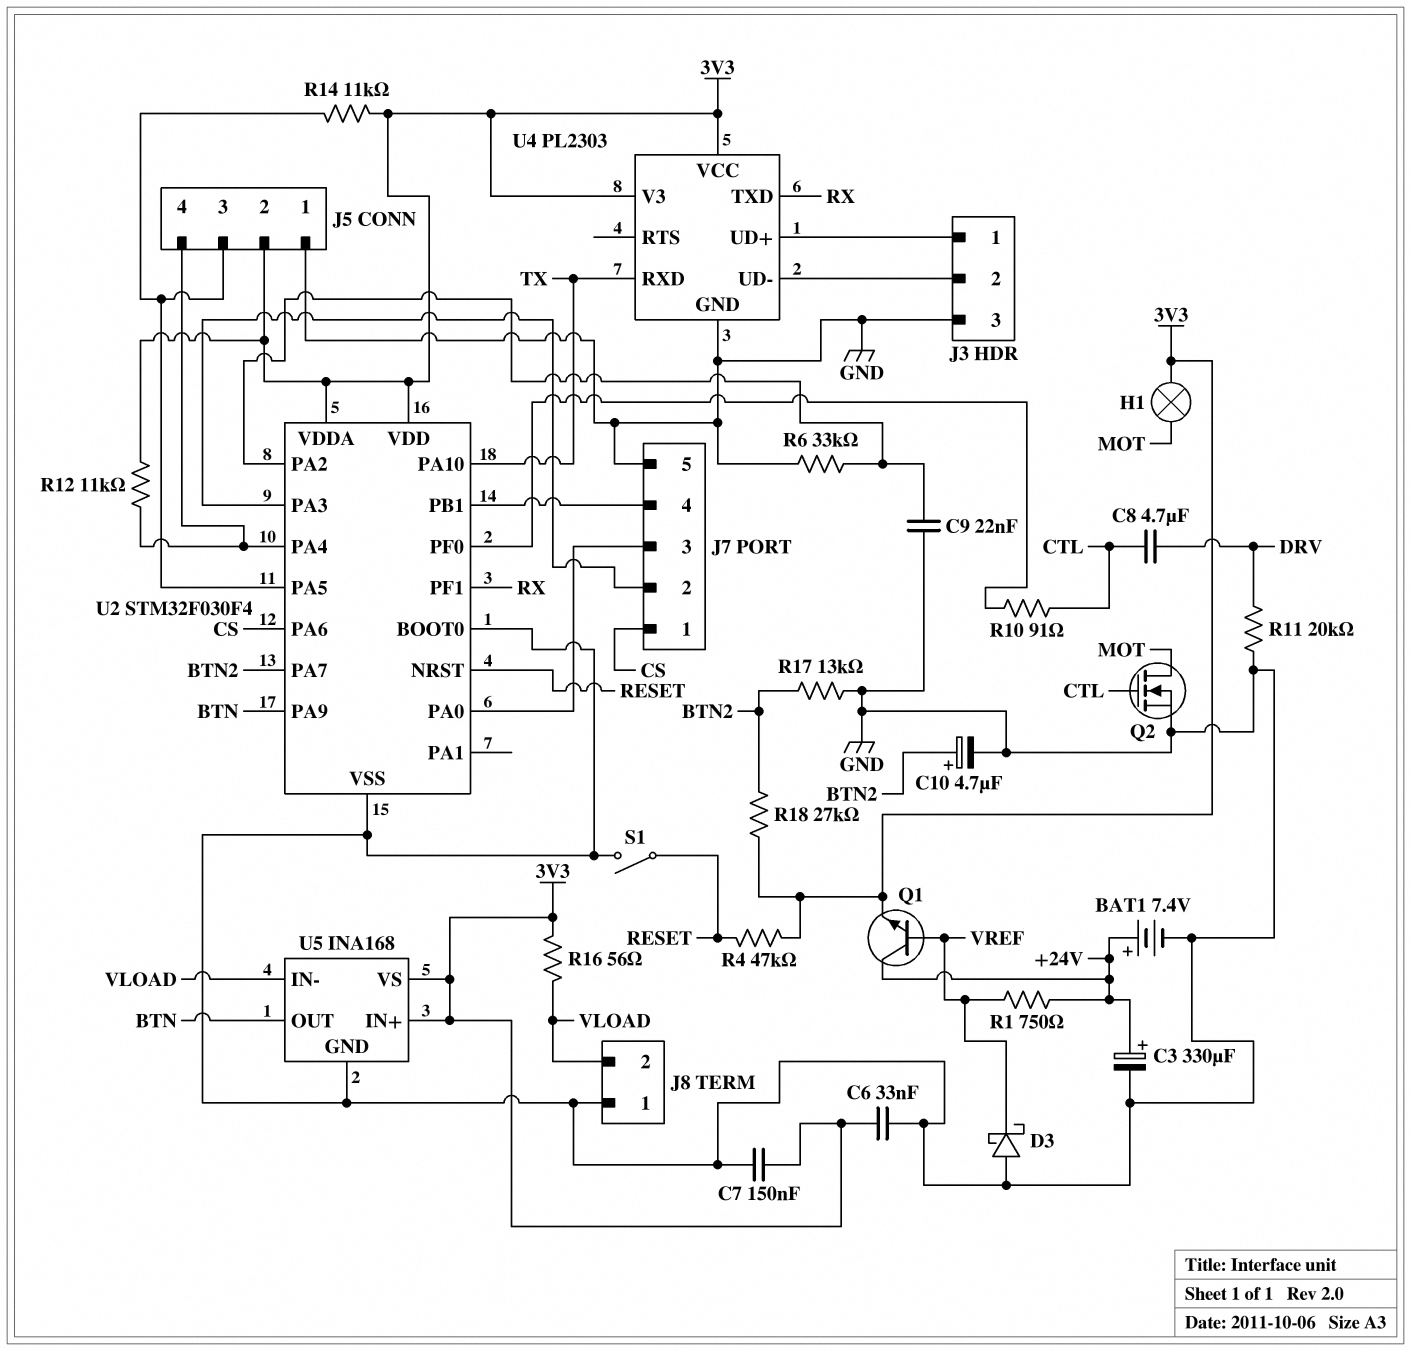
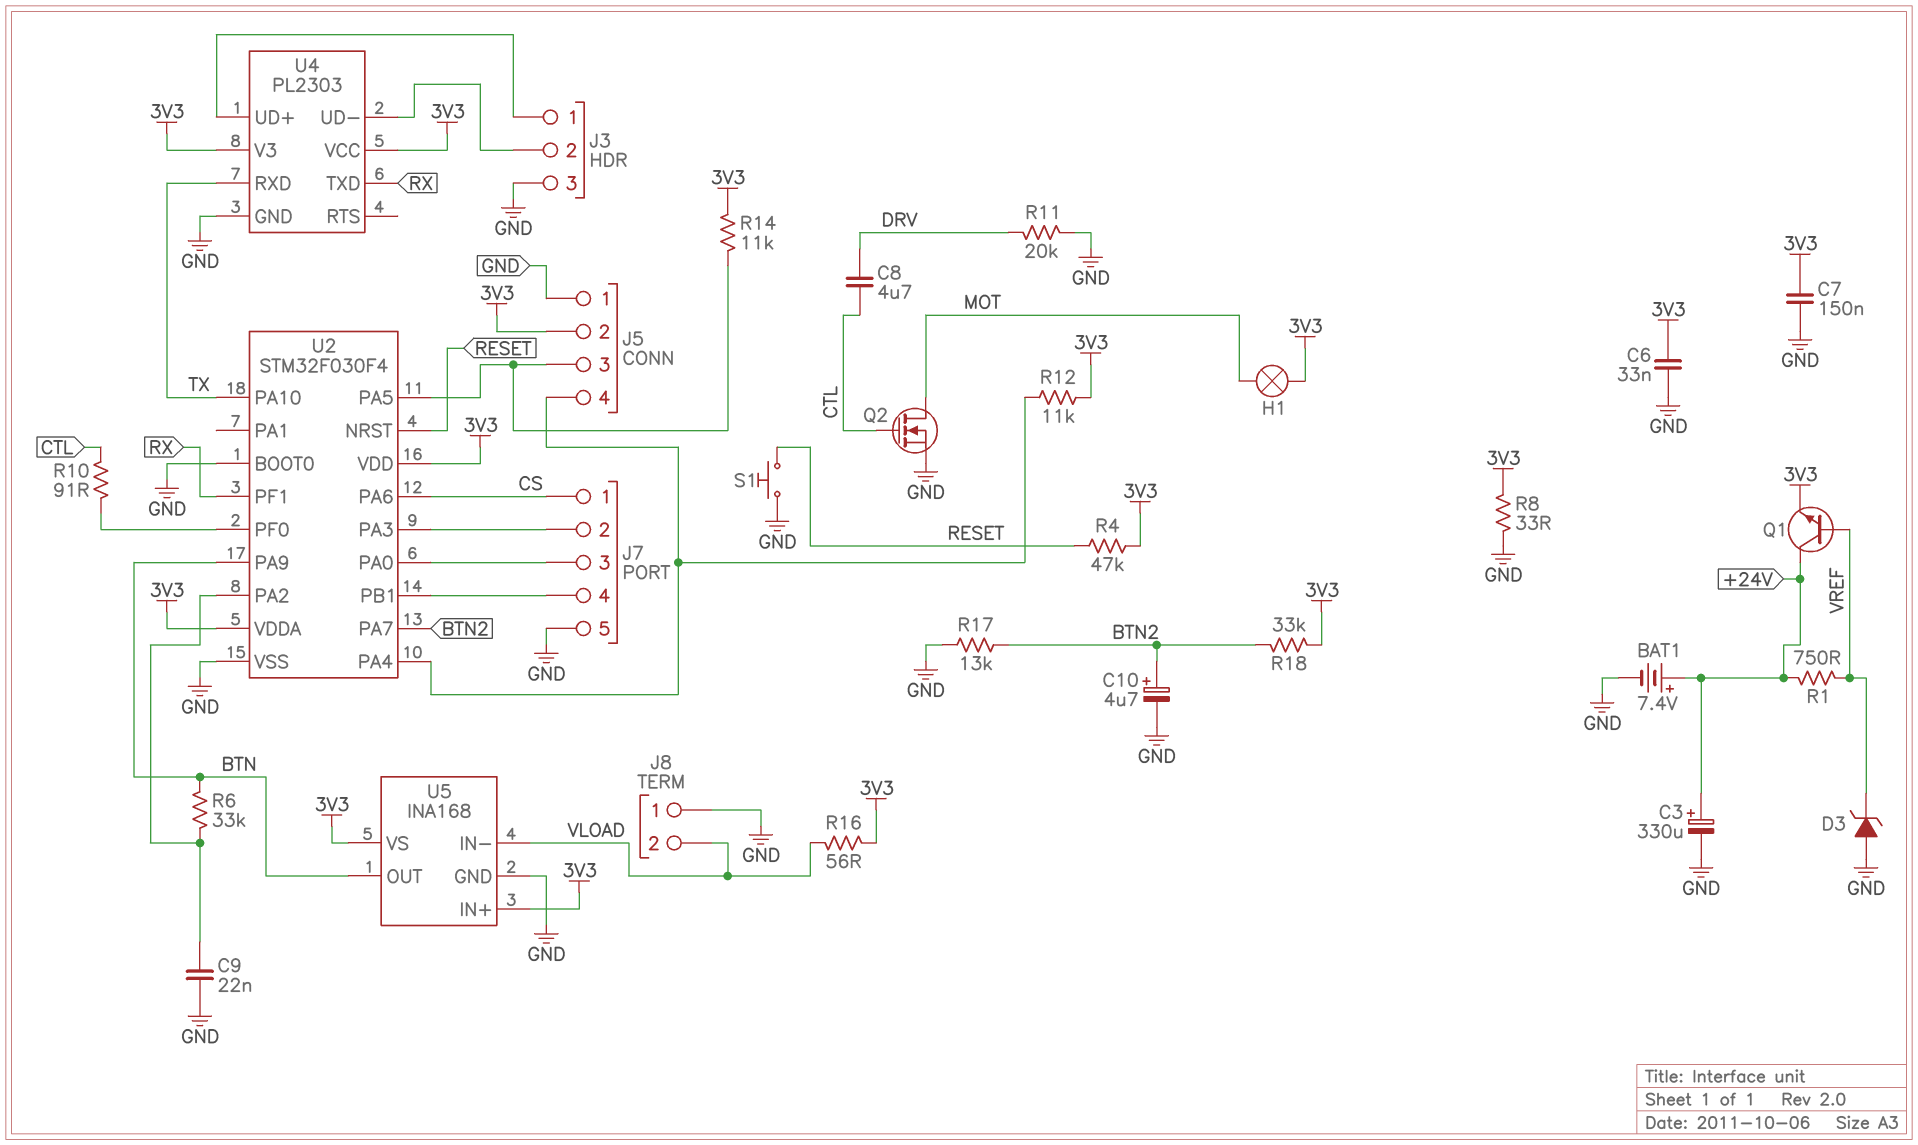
D3: schottky (A GND, K VREF) -> zener (A GND, K VREF)
R6: 33k (GND, U2/PA2) -> 33k (BTN, U2/PA2)
R8: none -> 33 (3V3, GND)
R18: 27k (3V3, BTN2) -> 33k (3V3, BTN2)
S1: switch (GND, RESET) -> button (GND, RESET)

